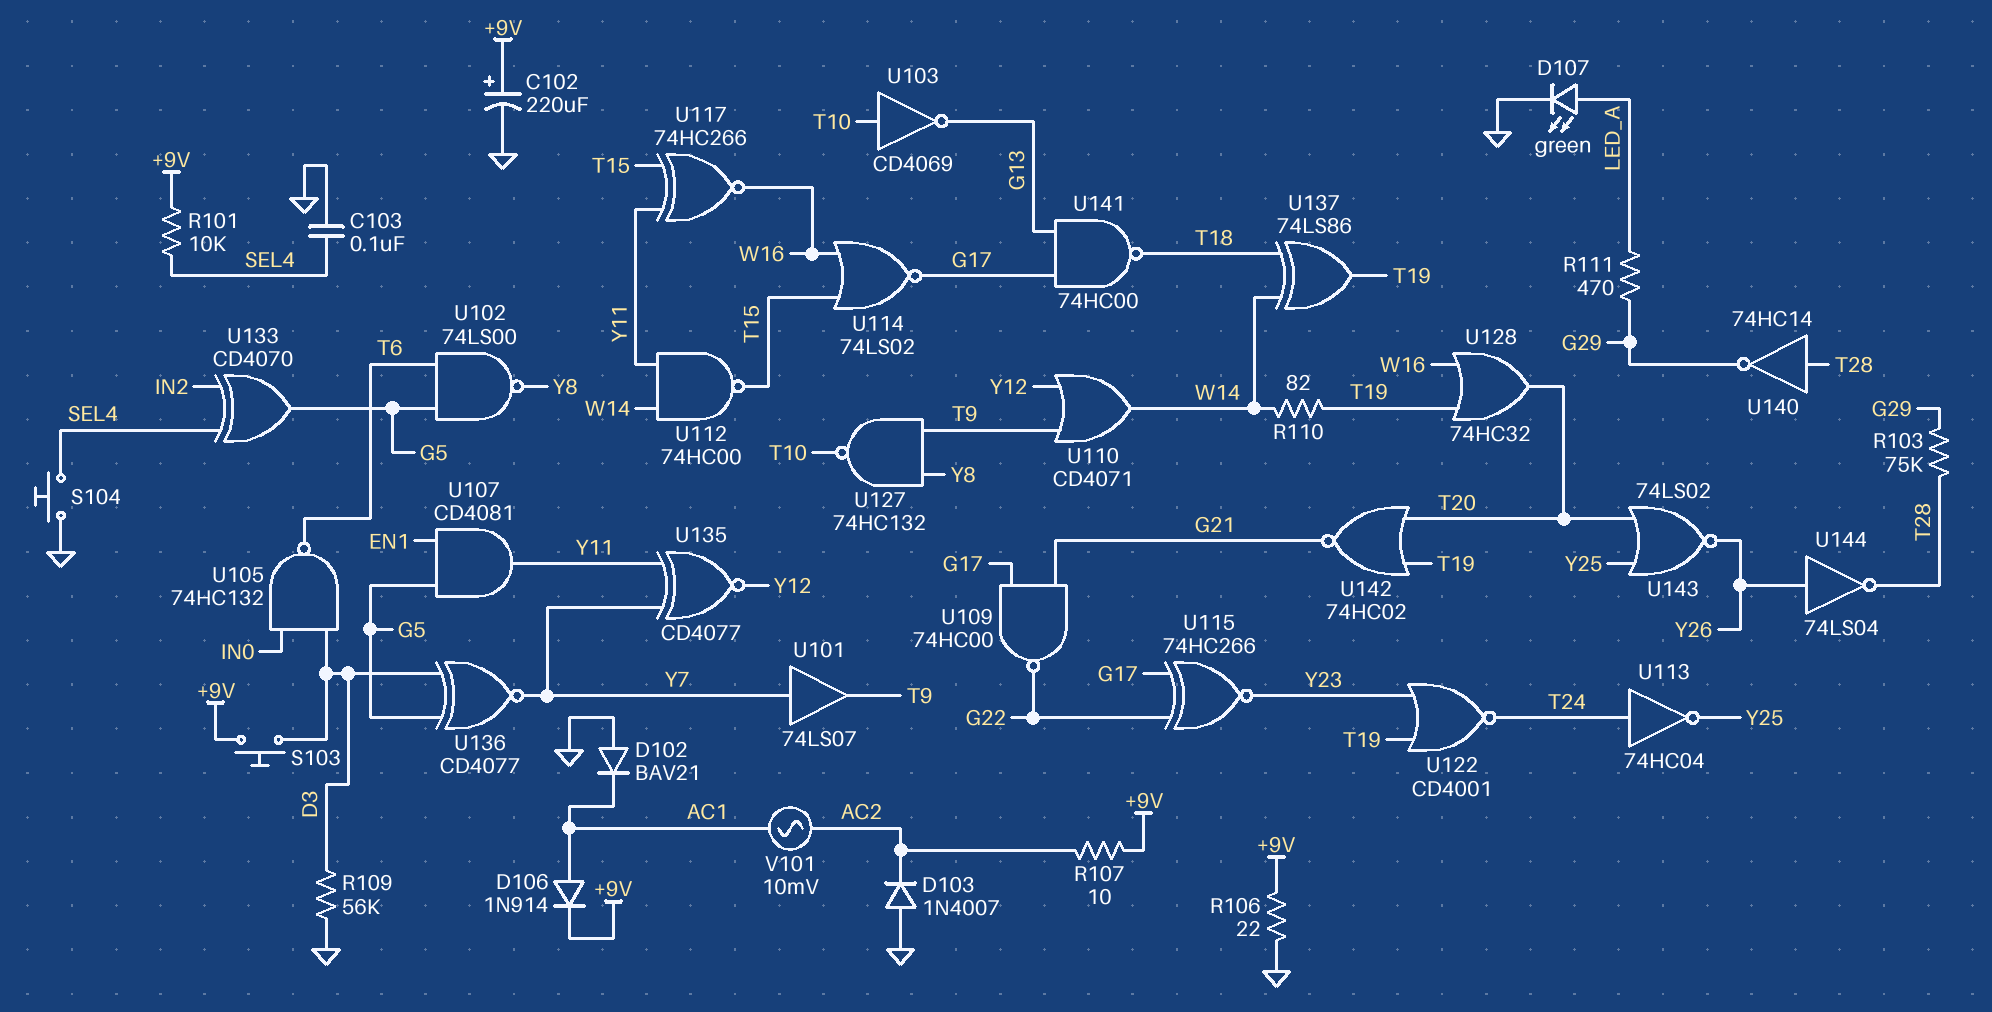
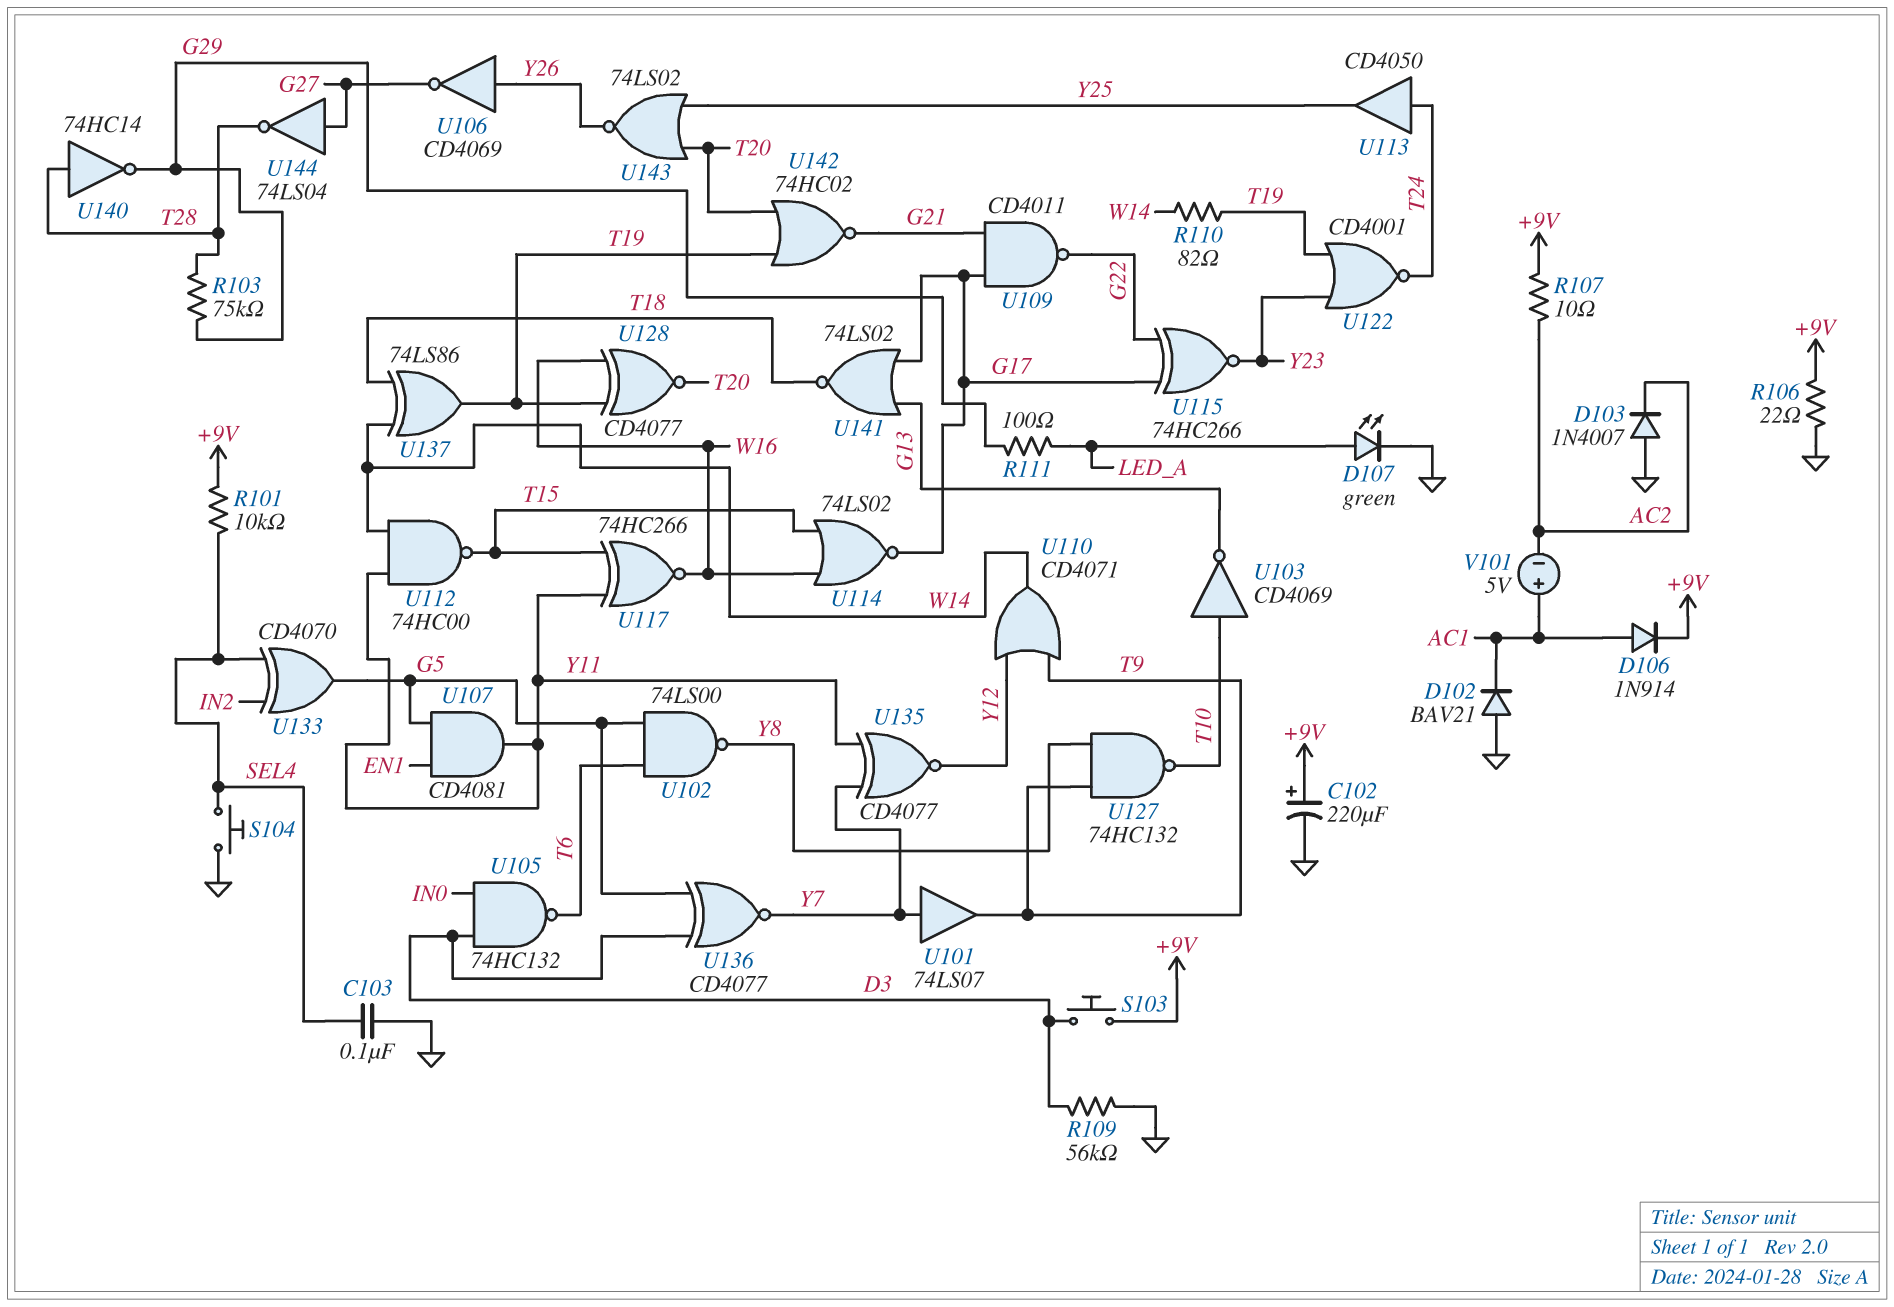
R111: 470 (G29, LED_A) -> 100 (G29, LED_A)
U106: none -> NOT CD4069 (in Y26, out G27)
U109: NAND 74HC00 (in G17, in G21, out G22) -> NAND CD4011 (in G17, in G21, out G22)
U113: NOT 74HC04 (in T24, out Y25) -> buffer CD4050 (in T24, out Y25)
U128: OR 74HC32 (in T19, in W16, out T20) -> XNOR CD4077 (in T19, in W16, out T20)
U141: NAND 74HC00 (in G13, in G17, out T18) -> NOR 74LS02 (in G13, in G17, out T18)
U144: NOT 74LS04 (in Y26, out T28) -> NOT 74LS04 (in G27, out T28)
V101: AC 10mV (AC1, AC2) -> 5V (plus AC1, minus AC2)

